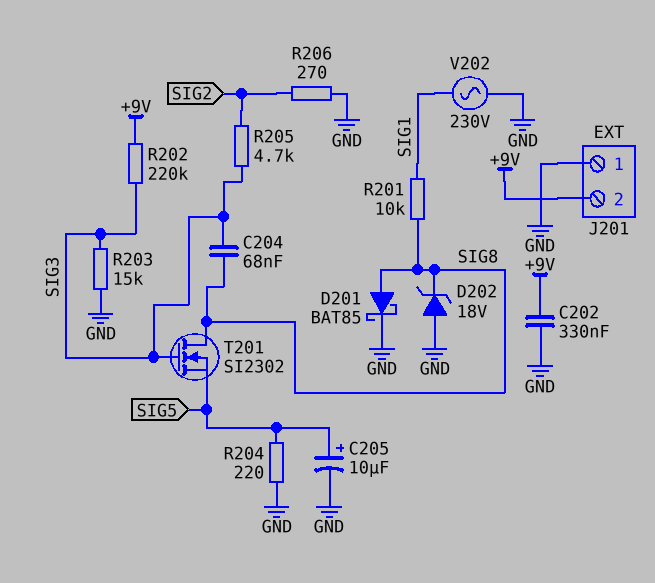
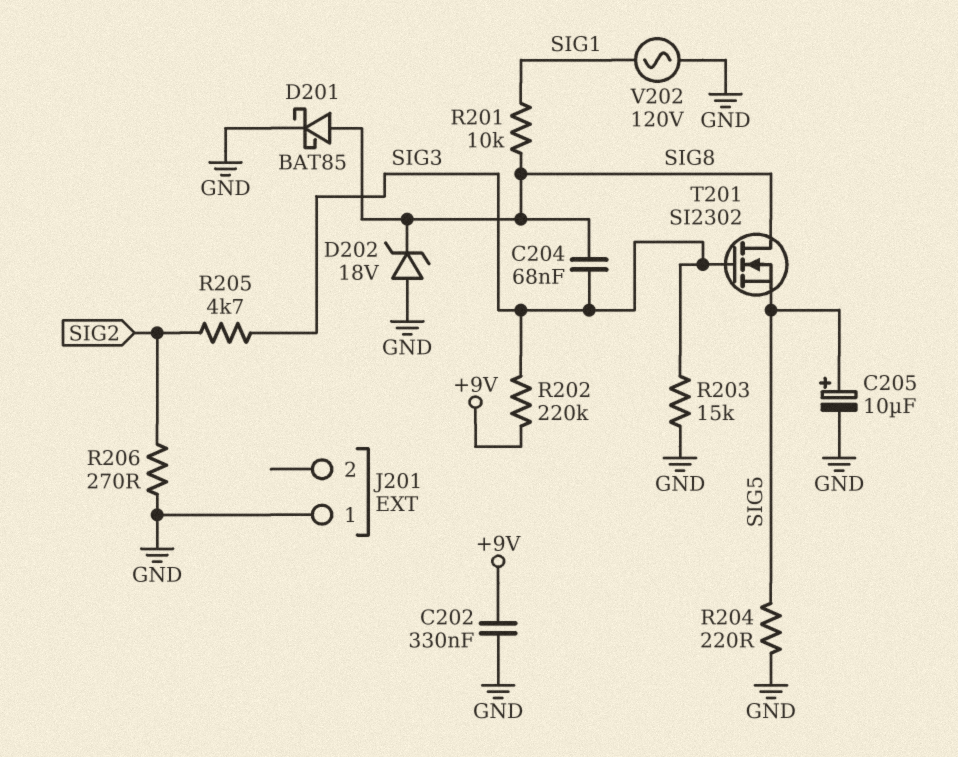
J201 pin 2: +9V -> none
V202: AC 230V (GND, SIG1) -> AC 120V (GND, SIG1)

